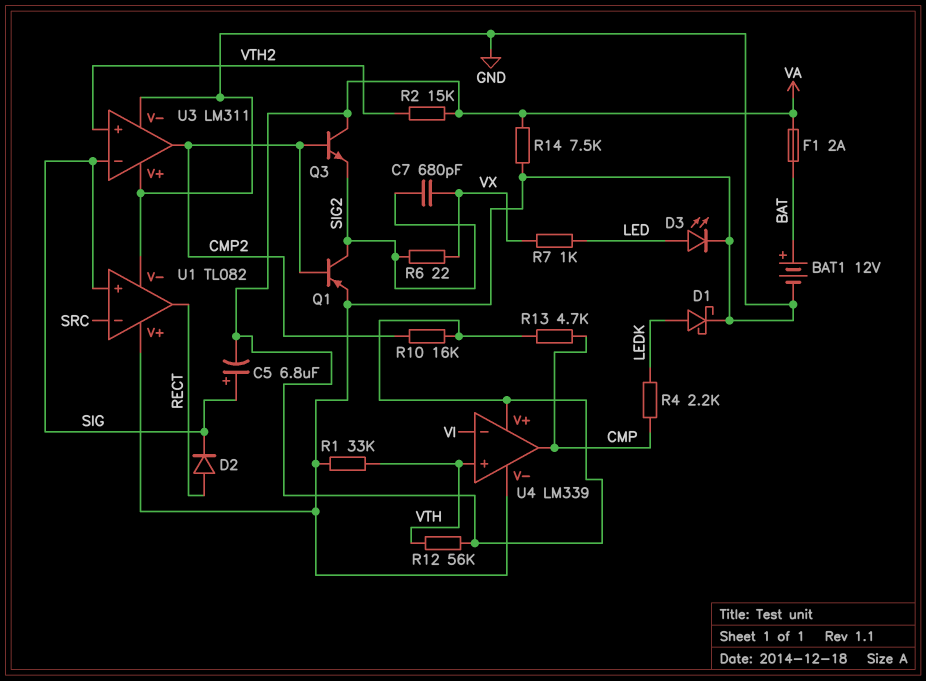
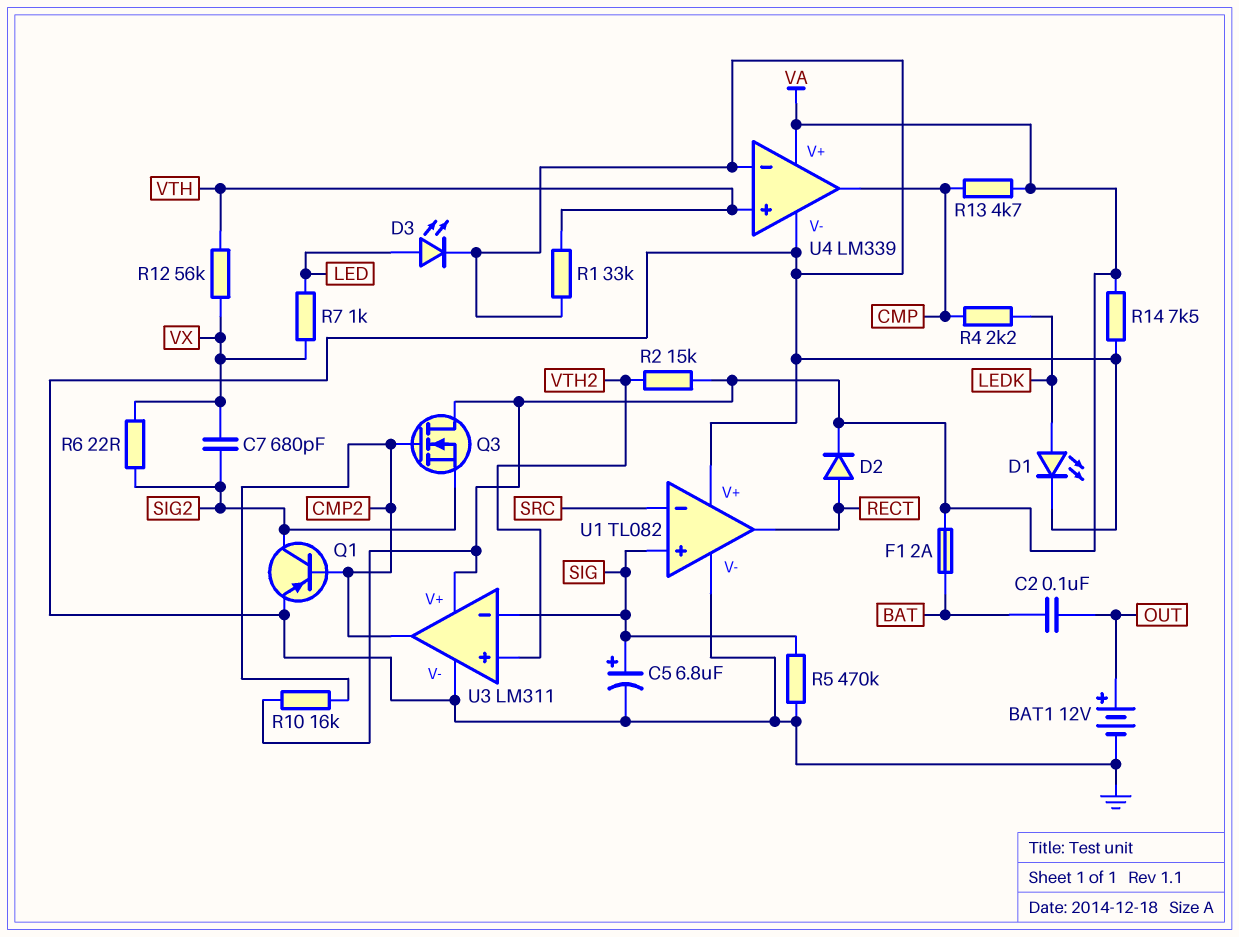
BAT1: 12V (plus BAT, minus GND) -> 12V (plus OUT, minus GND)
C2: none -> 100nF (BAT, OUT)
C5: 6.8uF (plus SIG, minus VA) -> 6.8uF (plus SIG, minus GND)
D1: schottky (A LEDK, K GND) -> LED (A LEDK, K GND)
D2: diode (A RECT, K SIG) -> diode (A RECT, K VA)
Q3: NPN (B CMP2, C VA, E SIG2) -> NMOS (G CMP2, D VA, S SIG2)
R5: none -> 470k (GND, SIG)
R12: 56k (VA, VTH) -> 56k (VTH, VX)
U3 pin V+: GND -> VA
U4 pin in-: VI -> GND

